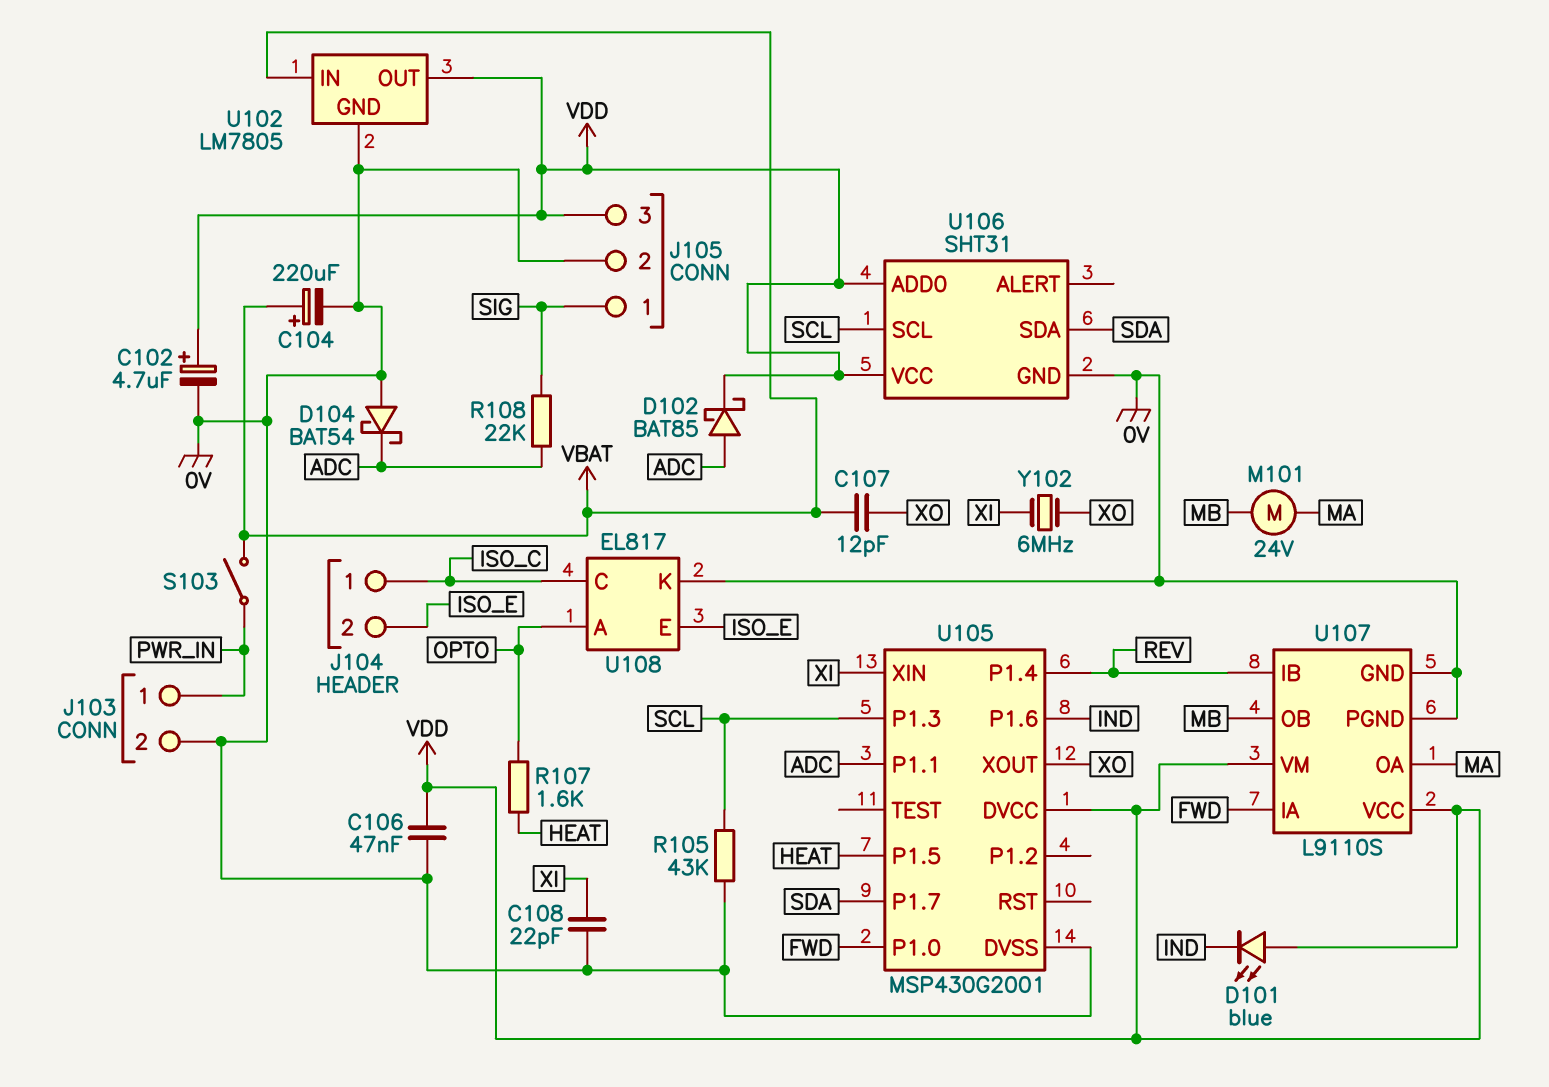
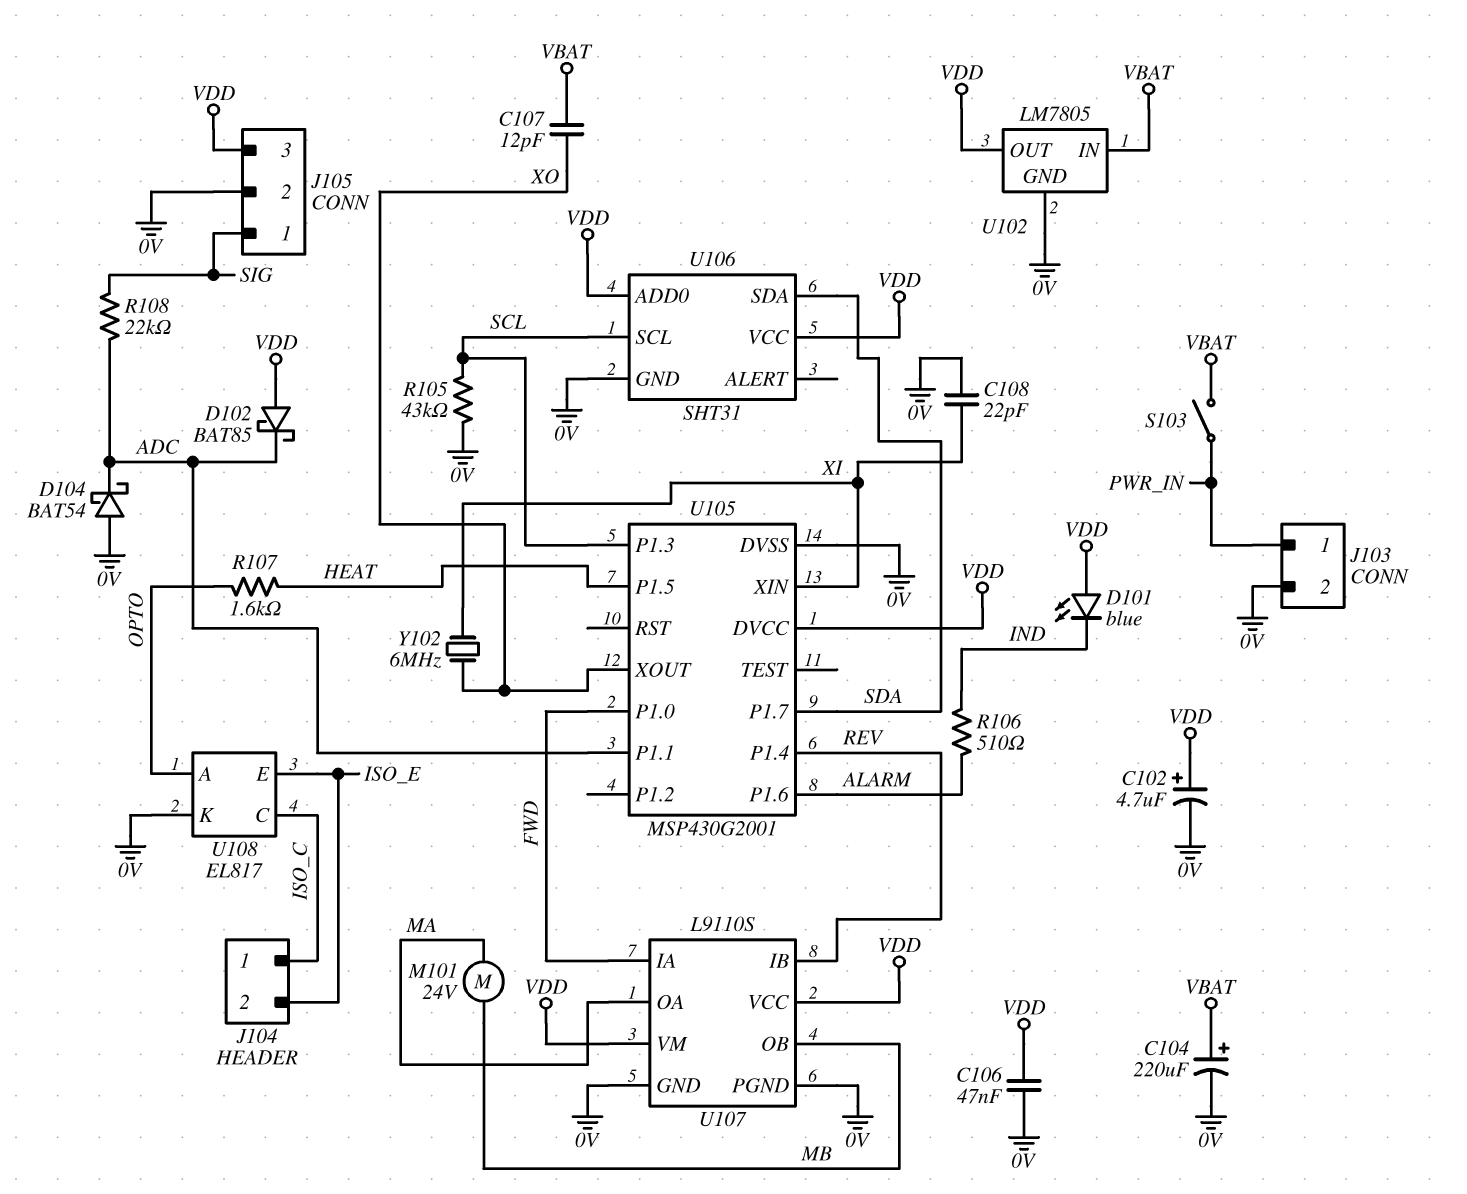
D102: schottky BAT85 (A ADC, K VDD) -> schottky BAT85 (A VDD, K ADC)
R106: none -> 510 (ALARM, IND)
U105 pin P1.6: IND -> ALARM

